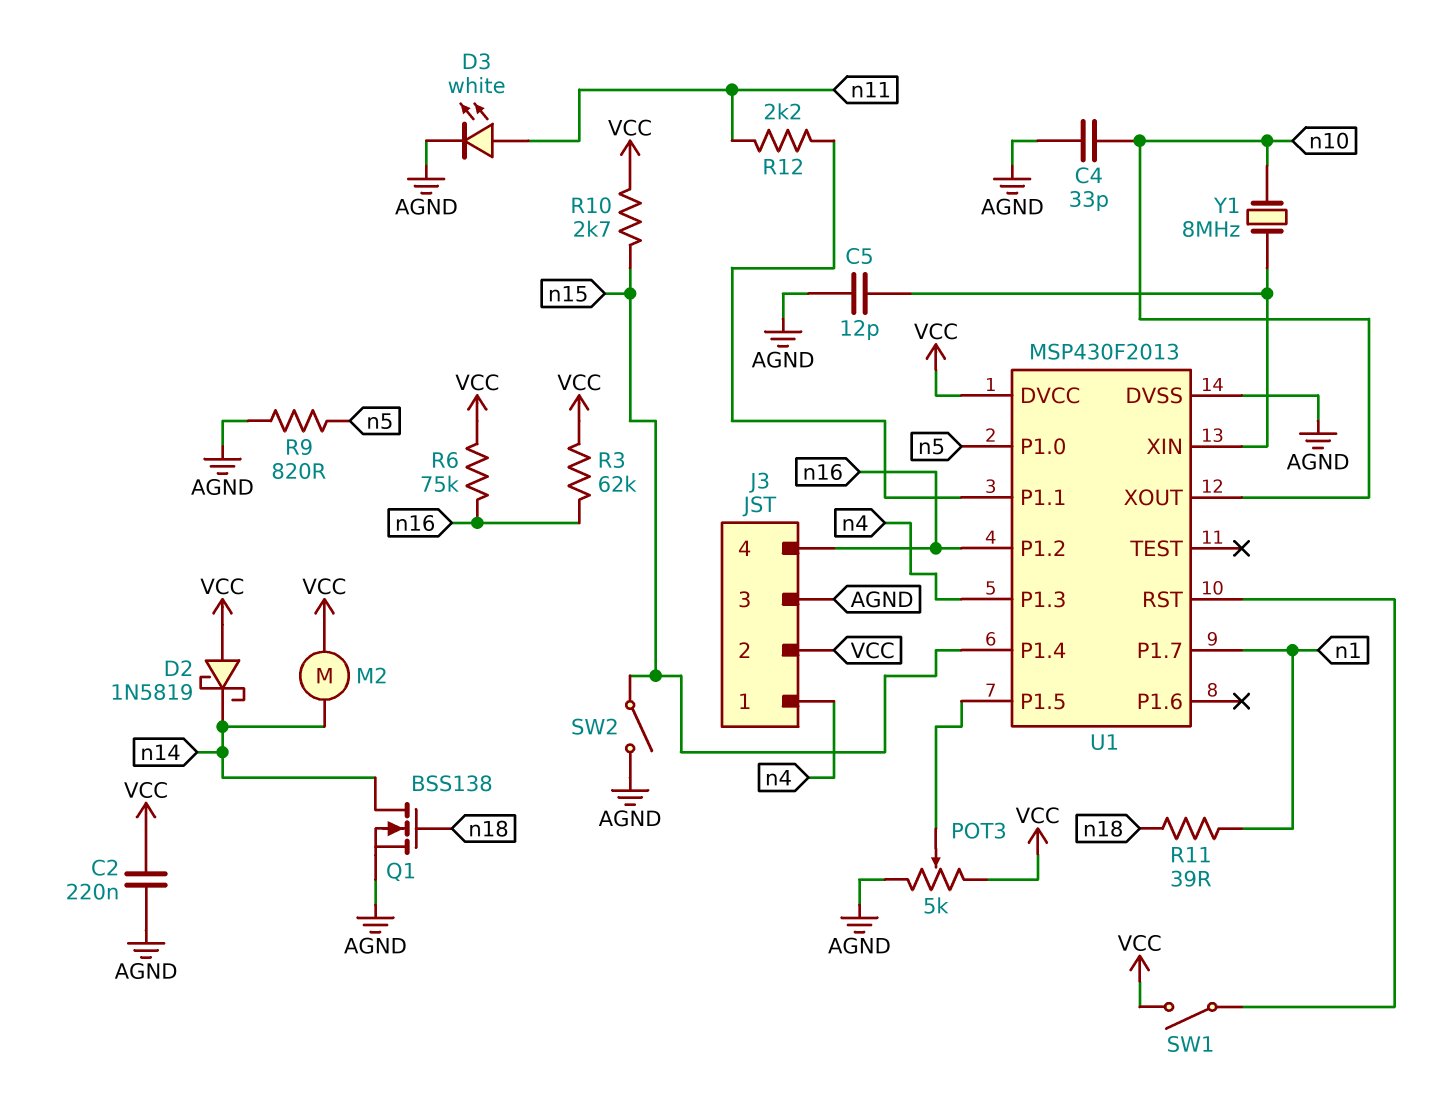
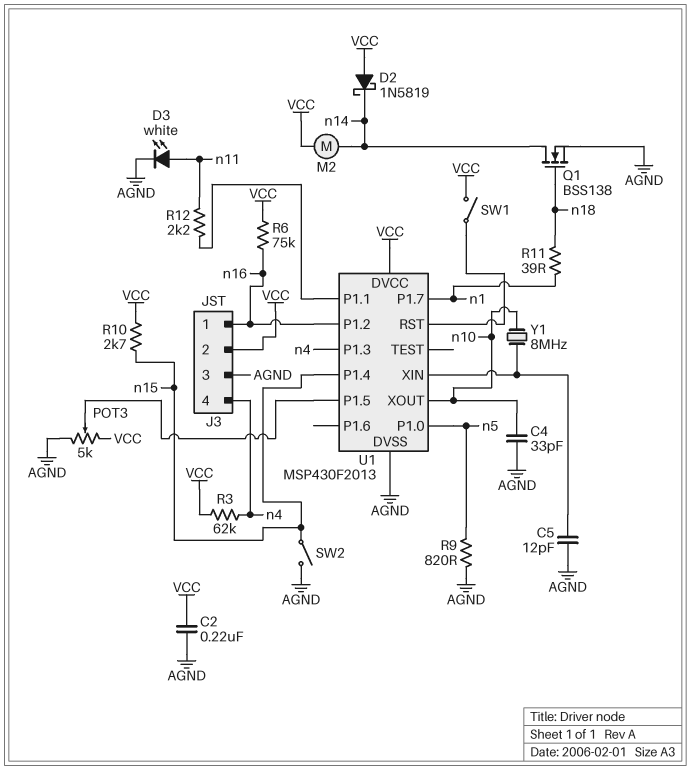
J3 pin 1: n4 -> n16
J3 pin 4: n16 -> n4
R3: 62k (VCC, n16) -> 62k (VCC, n4)

